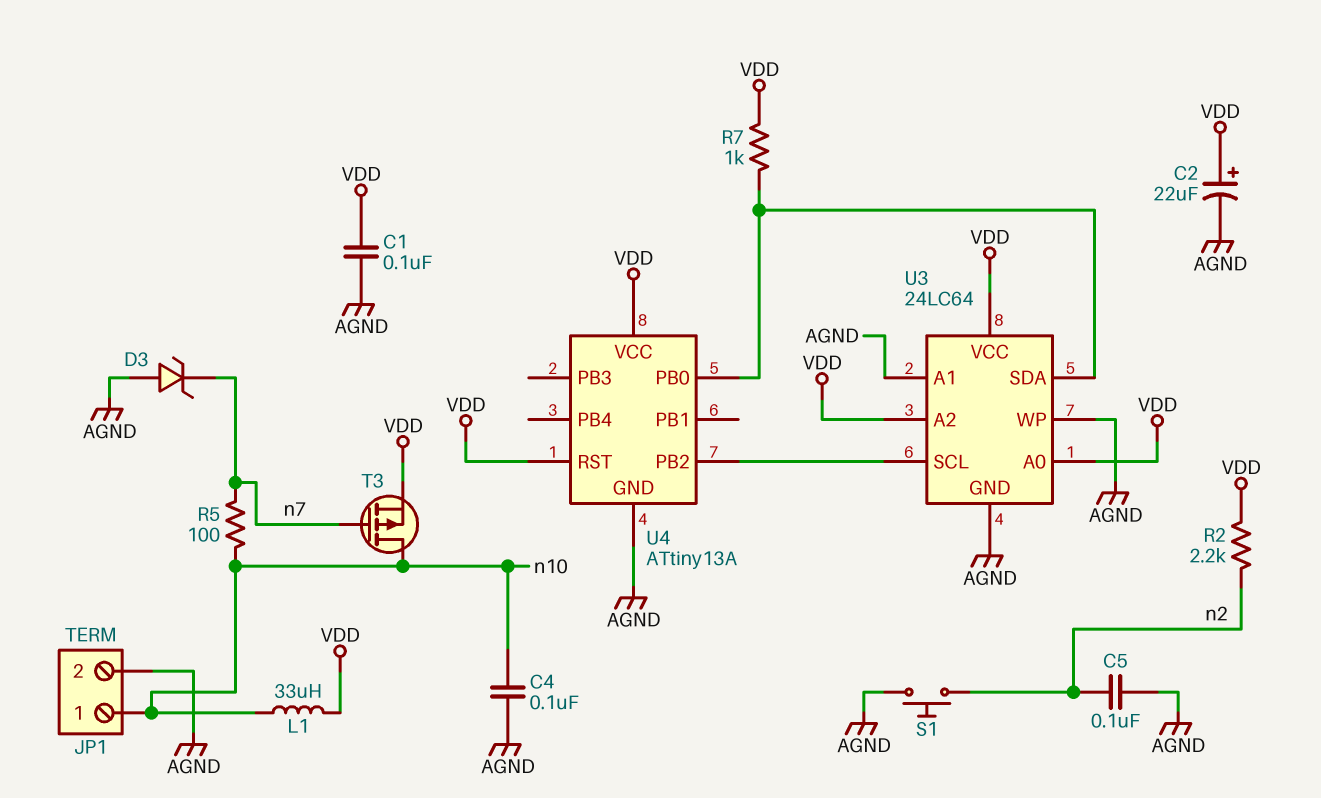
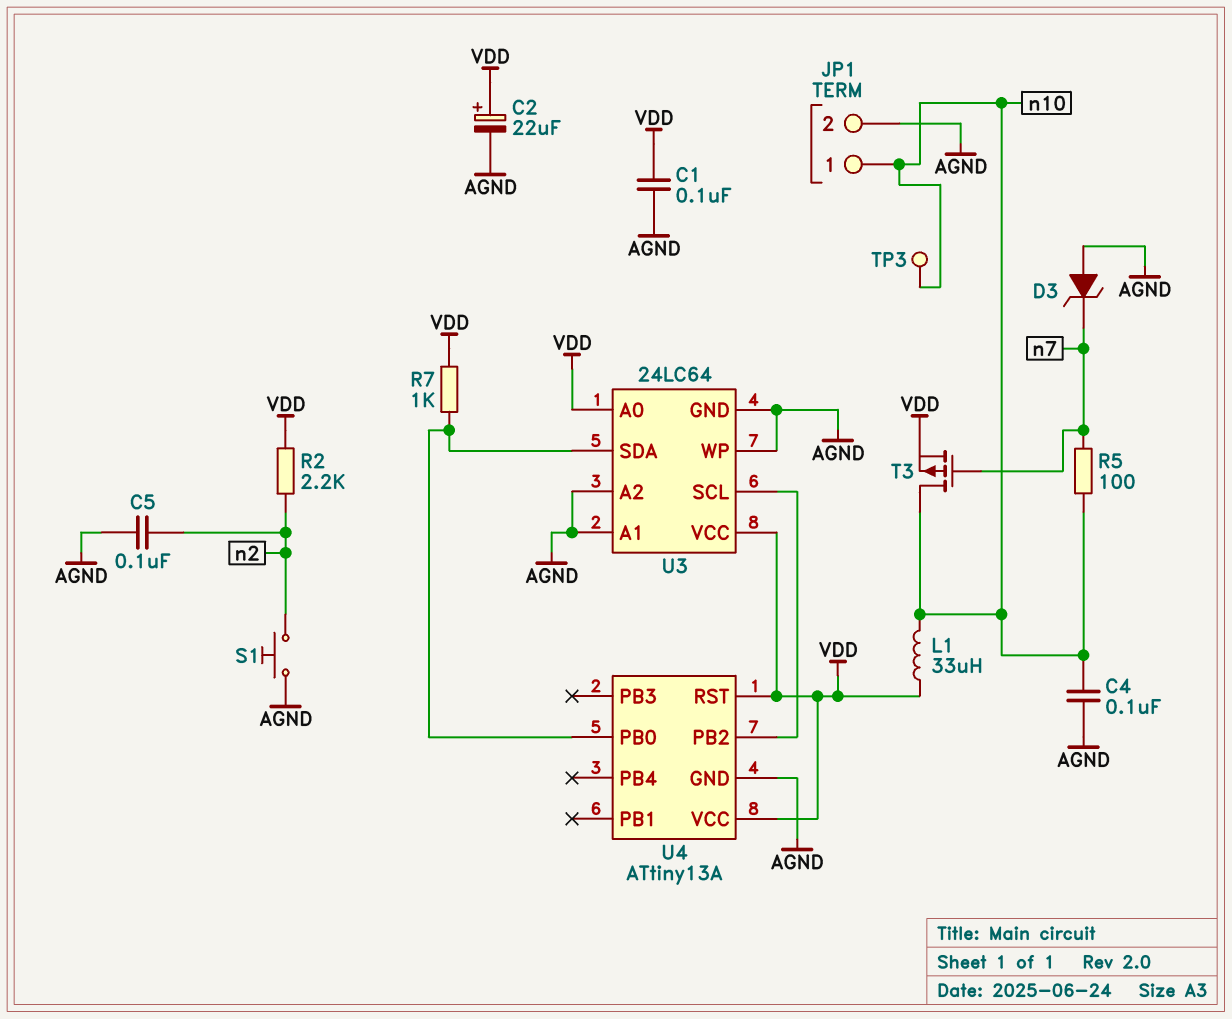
TP3: none -> test point (n10)
U3 pin A2: VDD -> AGND

